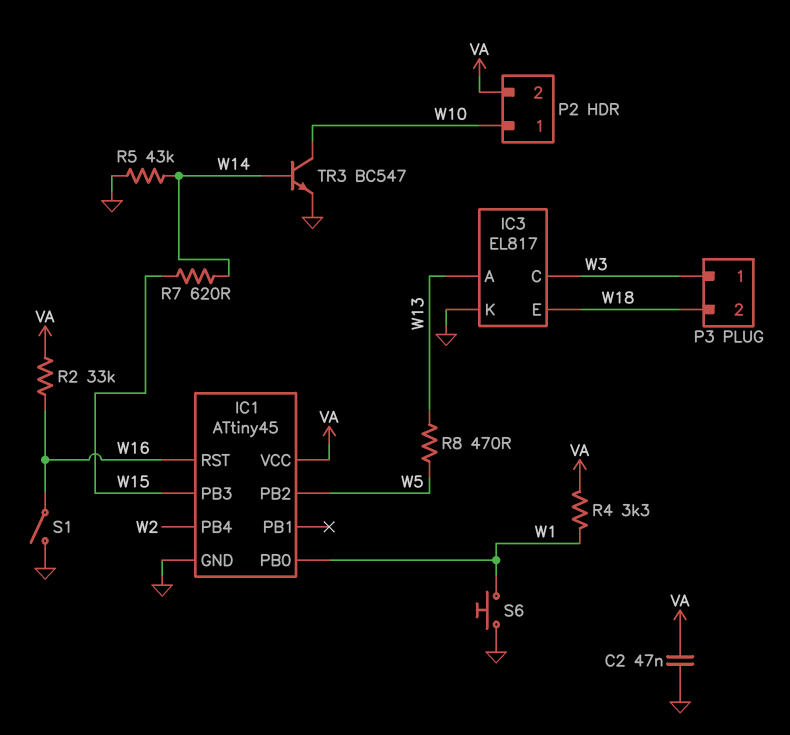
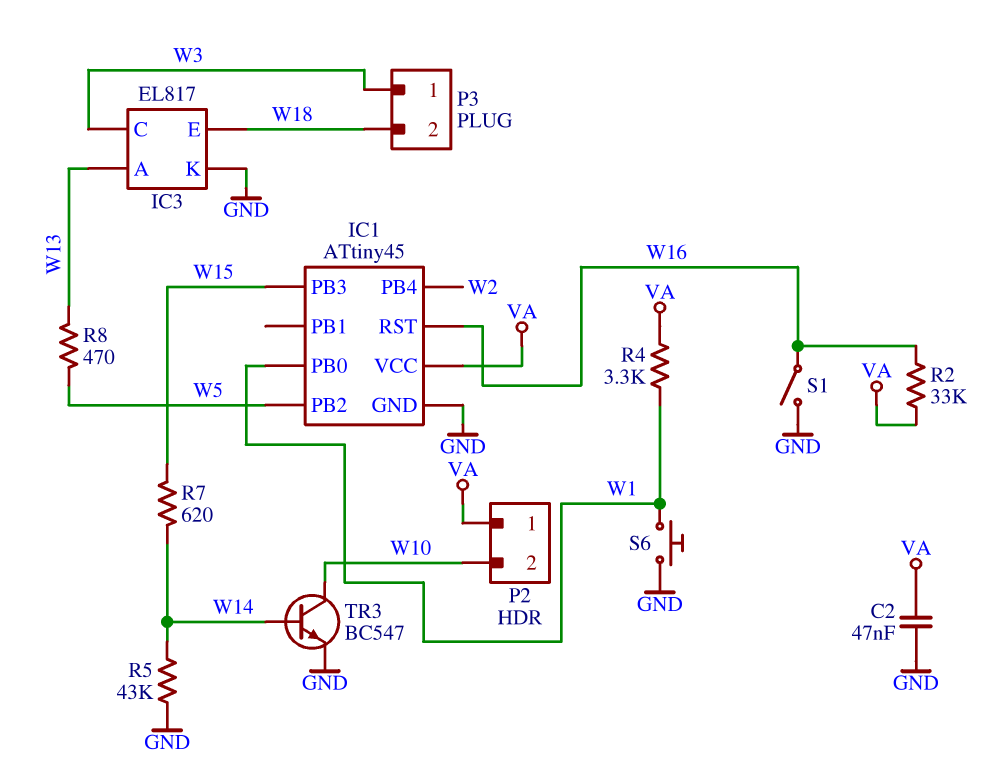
P2 pin 1: W10 -> VA
P2 pin 2: VA -> W10

